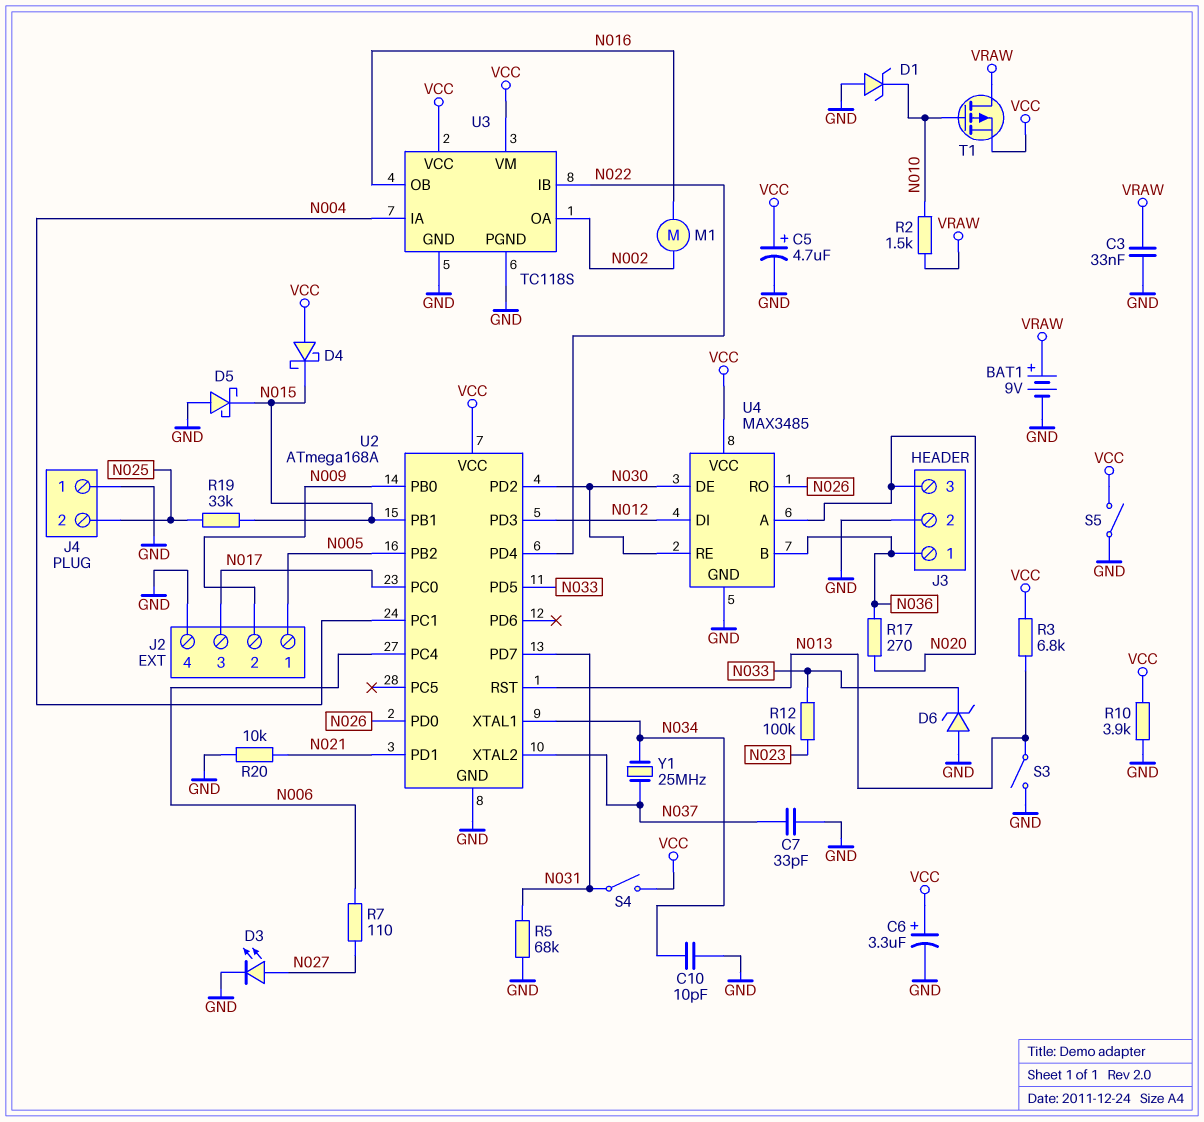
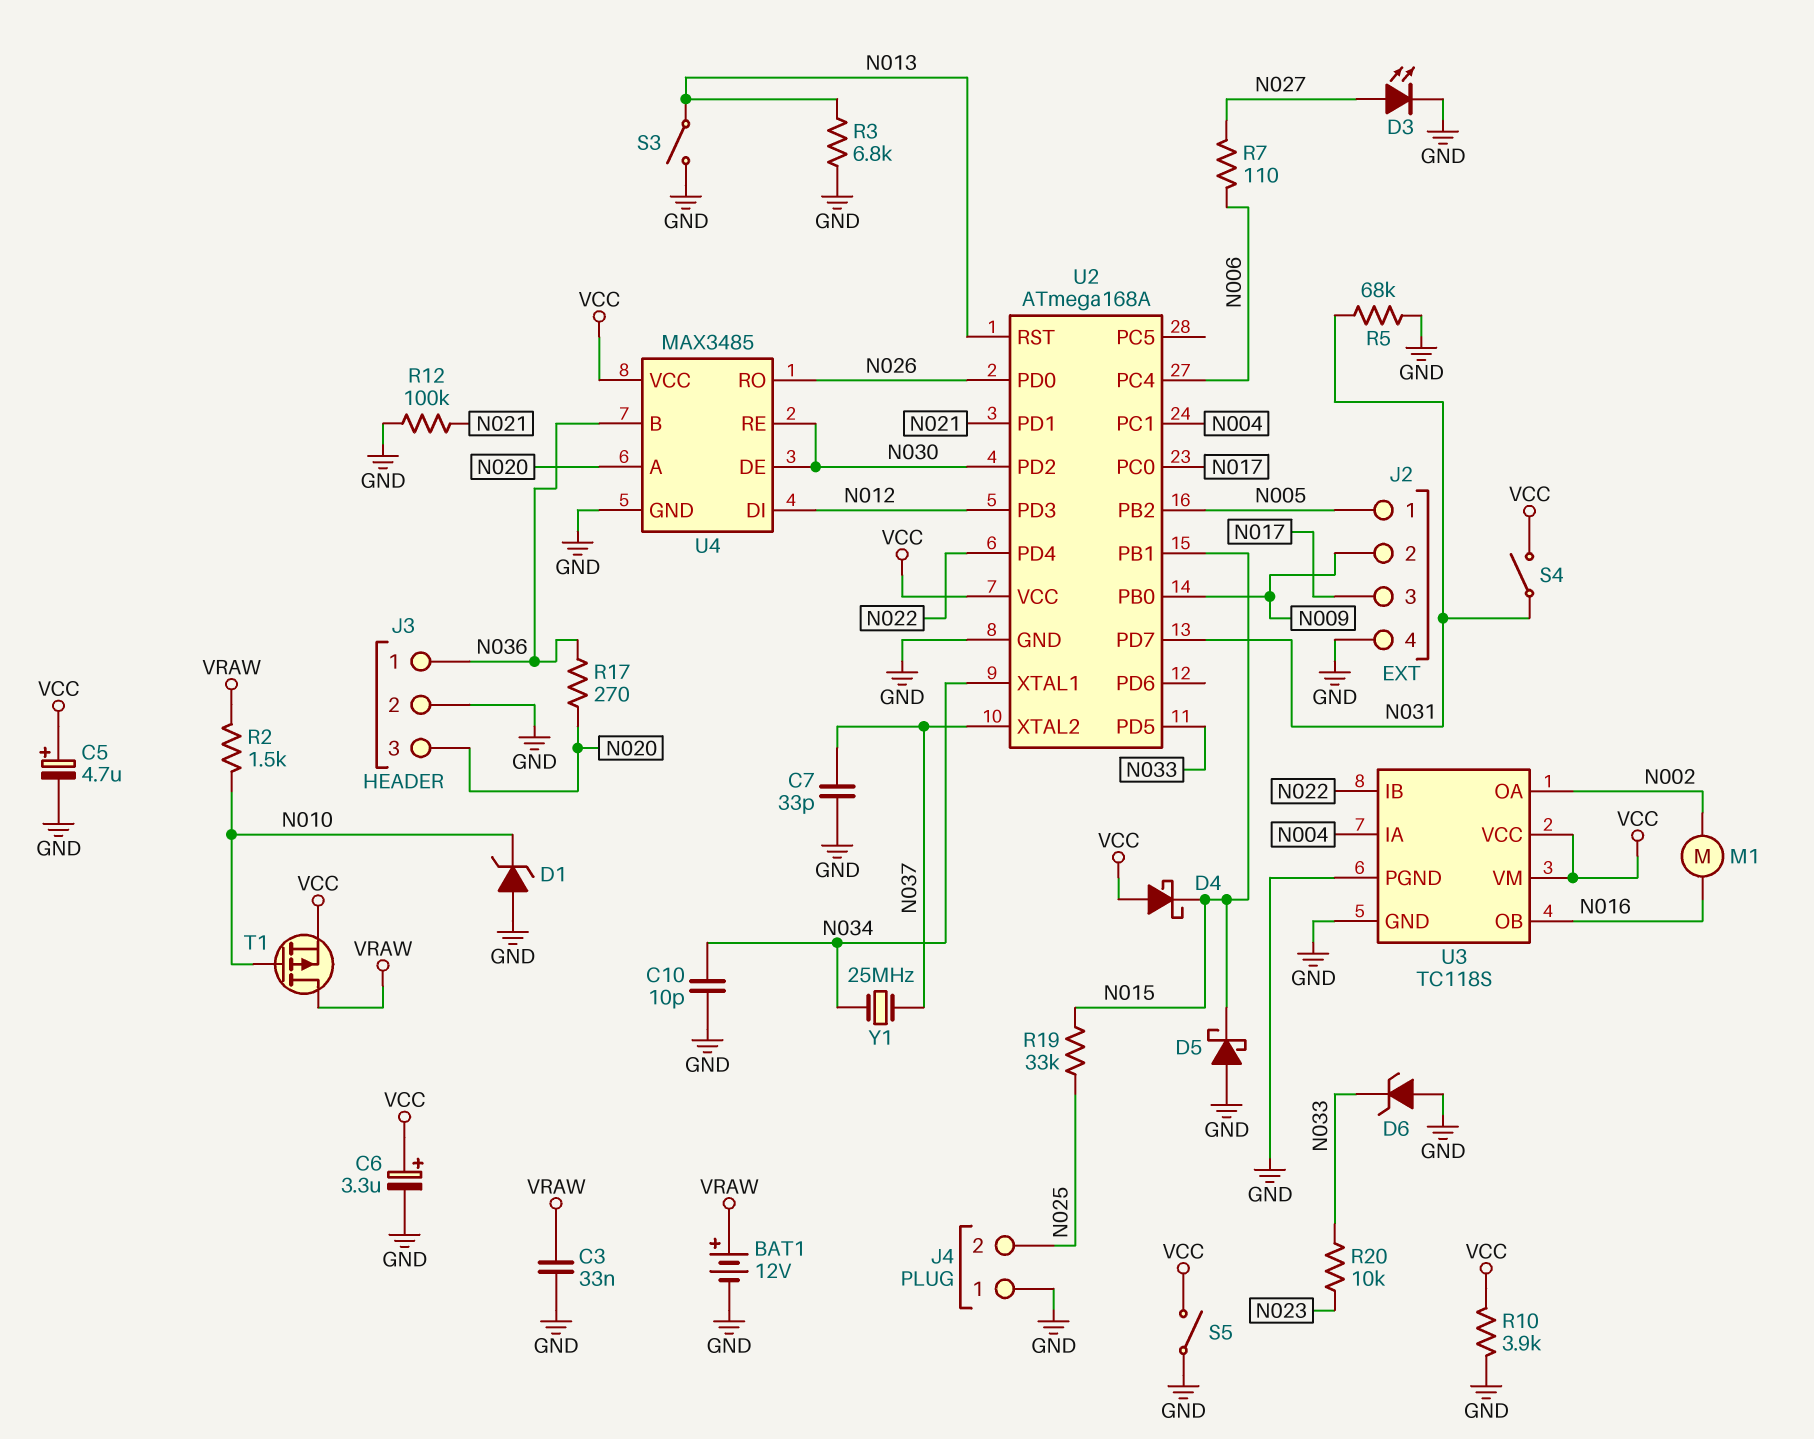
BAT1: 9V (plus VRAW, minus GND) -> 12V (plus VRAW, minus GND)
R3: 6.8k (N013, VCC) -> 6.8k (GND, N013)
R12: 100k (N023, N033) -> 100k (GND, N021)
R20: 10k (GND, N021) -> 10k (N023, N033)

